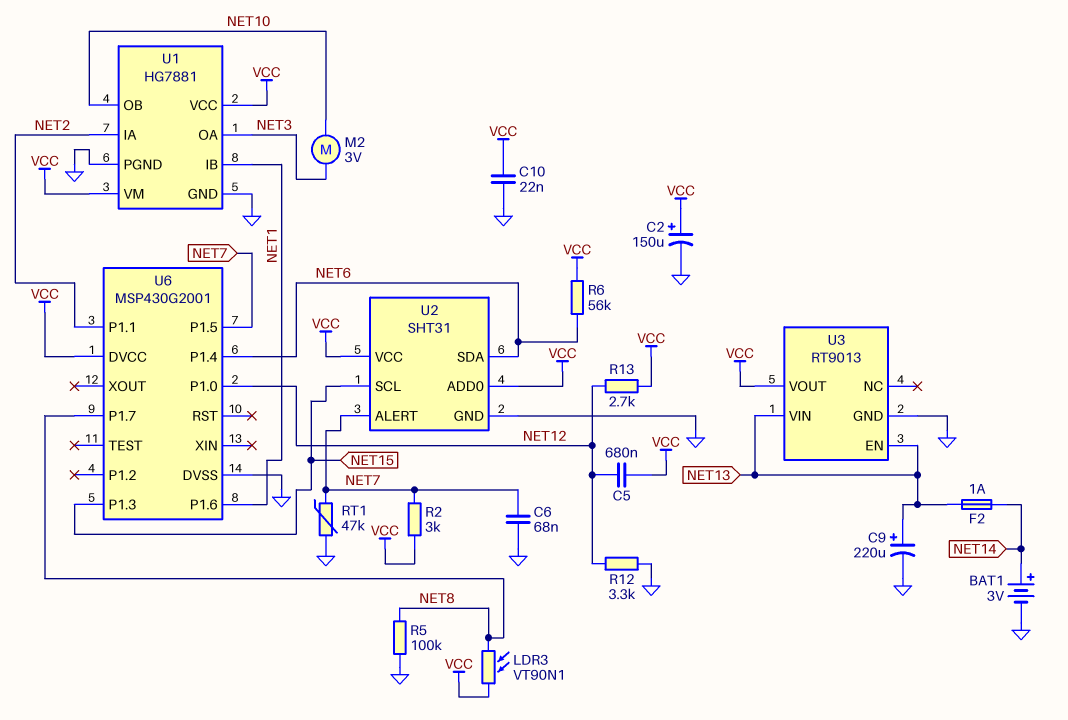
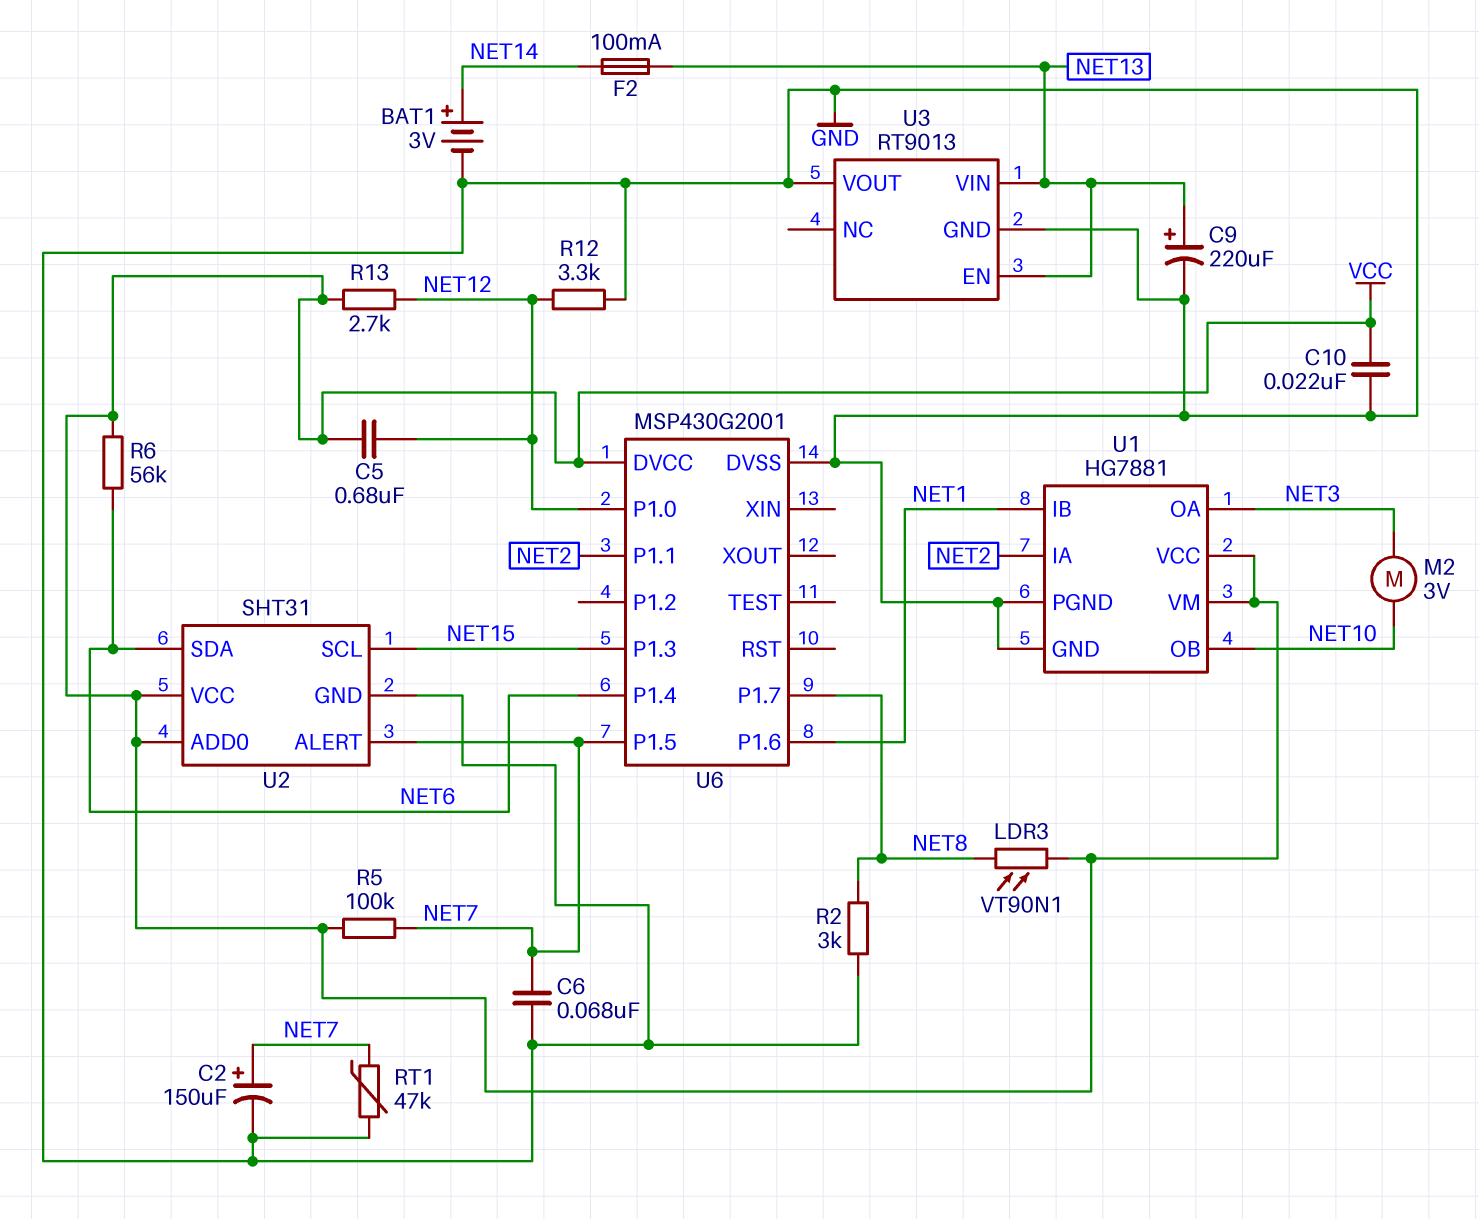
C2: 150uF (plus VCC, minus GND) -> 150uF (plus NET7, minus GND)
F2: 1A (NET13, NET14) -> 100mA (NET13, NET14)
R2: 3k (NET7, VCC) -> 3k (GND, NET8)
R5: 100k (GND, NET8) -> 100k (NET7, VCC)
U3 pin VOUT: VCC -> GND

